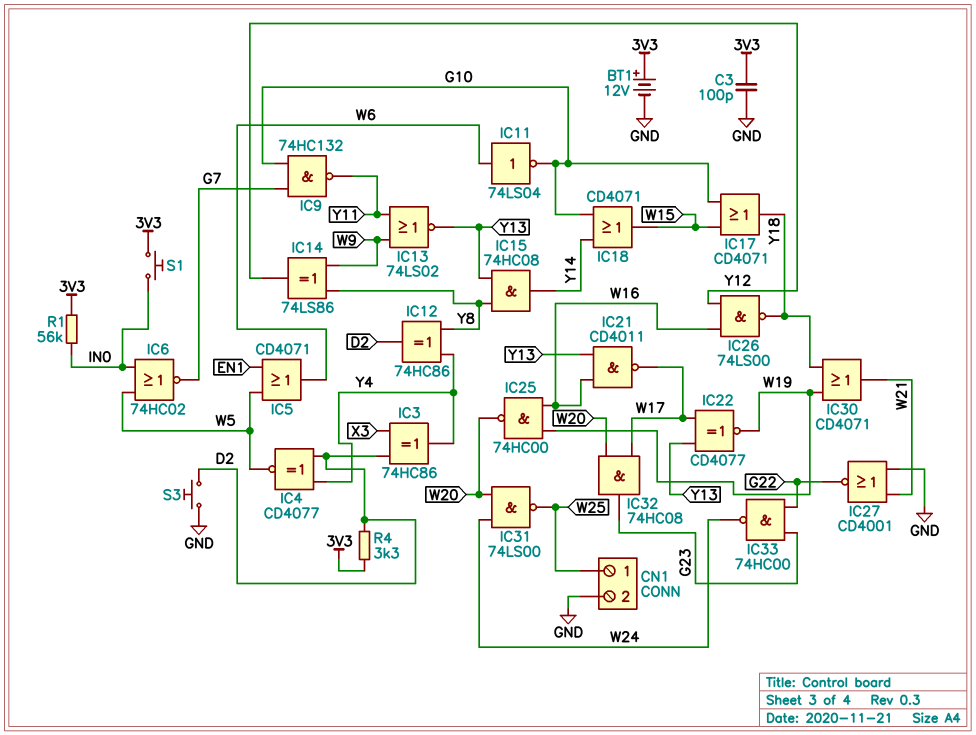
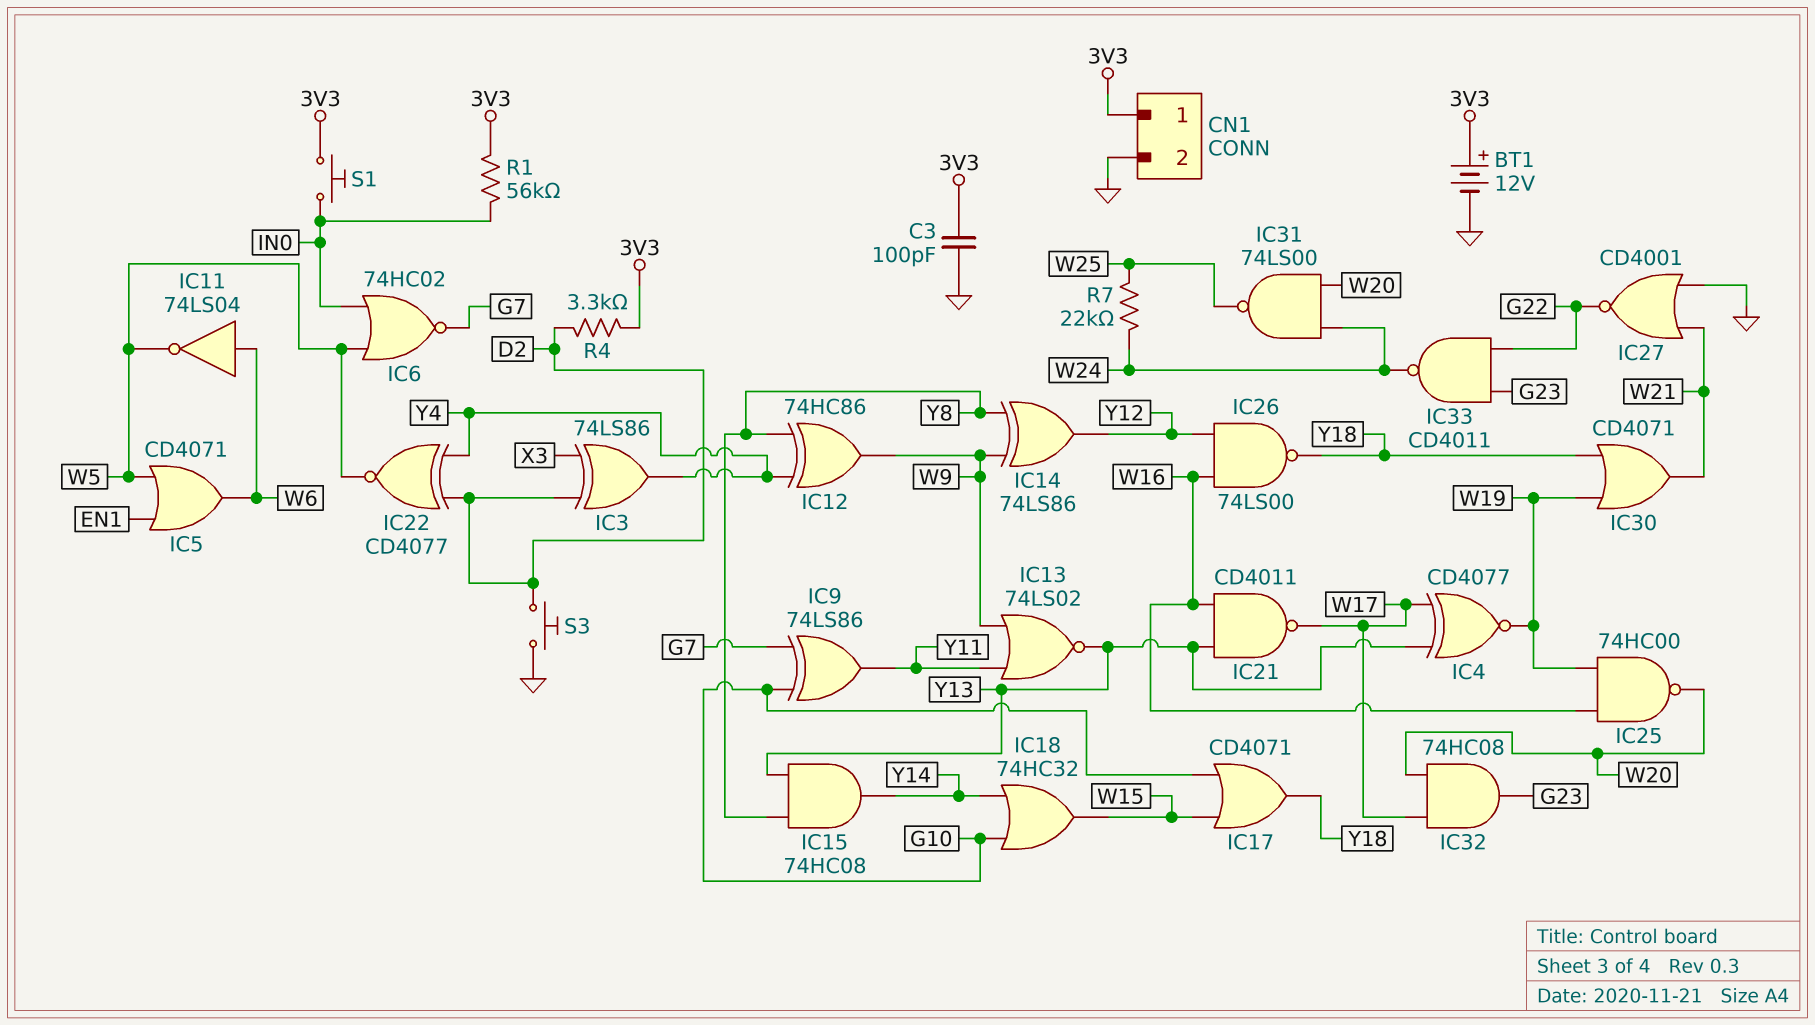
CN1 pin 1: W25 -> 3V3
IC3: XOR 74HC86 (in D2, in X3, out Y4) -> XOR 74LS86 (in D2, in X3, out Y4)
IC4: XNOR CD4077 (in D2, in Y4, out W5) -> XNOR CD4077 (in W17, in Y13, out W19)
IC9: NAND 74HC132 (in G7, in G10, out Y11) -> XOR 74LS86 (in G7, in G10, out Y11)
IC11: NOT 74LS04 (in W6, out G10) -> NOT 74LS04 (in W6, out W5)
IC12: XOR 74HC86 (in Y4, in Y8, out D2) -> XOR 74HC86 (in Y4, in Y8, out W9)
IC18: OR CD4071 (in G10, in Y14, out W15) -> OR 74HC32 (in G10, in Y14, out W15)
IC22: XNOR CD4077 (in W17, in Y13, out W19) -> XNOR CD4077 (in D2, in Y4, out W5)
IC33: NAND 74HC00 (in G22, in G23, out W24) -> NAND CD4011 (in G22, in G23, out W24)
R7: none -> 22k (W24, W25)

